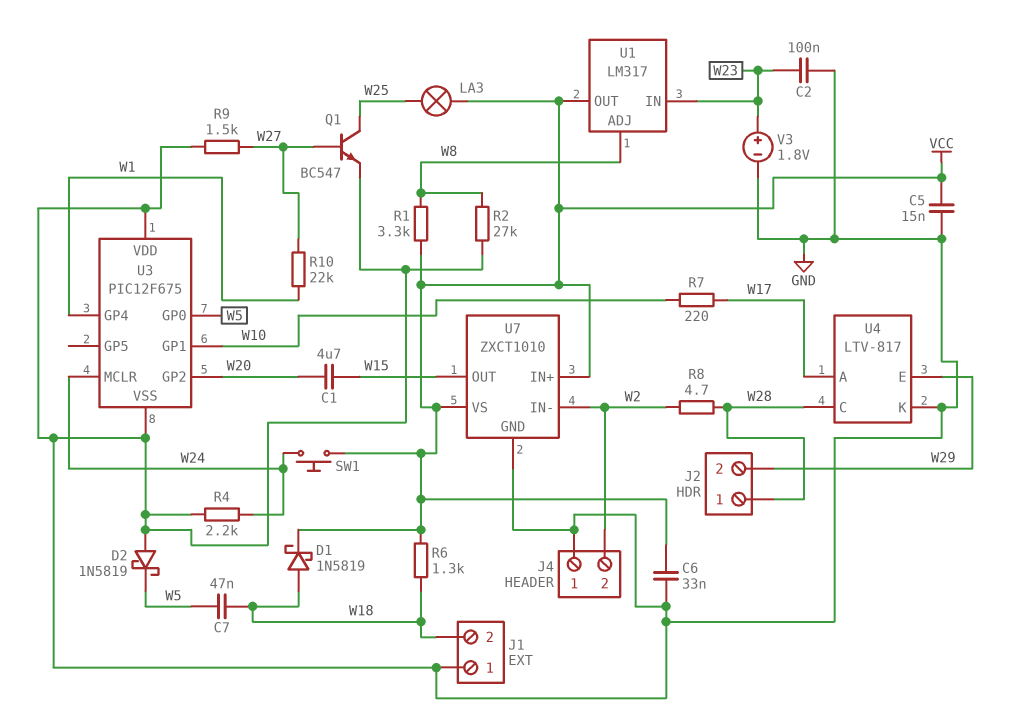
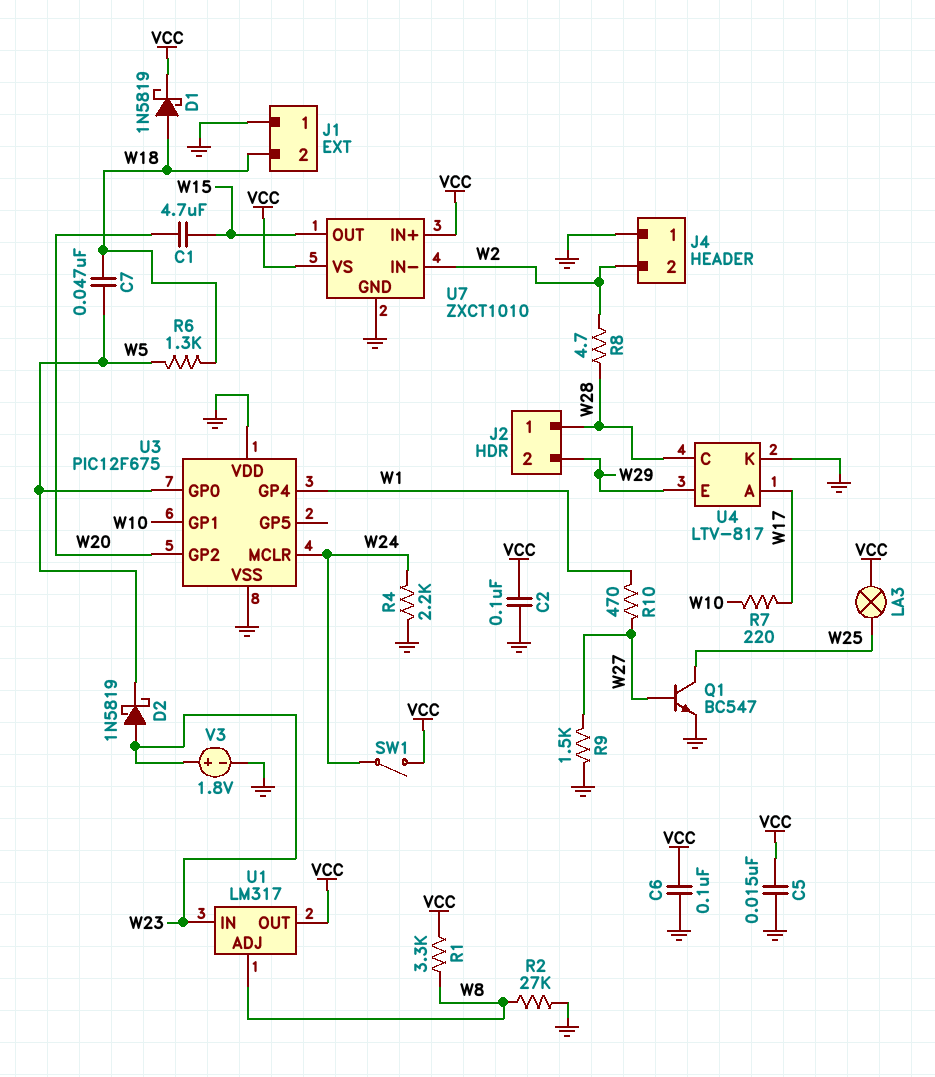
C2: 100nF (GND, W23) -> 100nF (GND, VCC)
C6: 33nF (GND, VCC) -> 100nF (GND, VCC)
D2: schottky 1N5819 (A GND, K W5) -> schottky 1N5819 (A W23, K W5)
R6: 1.3k (VCC, W18) -> 1.3k (W5, W18)
R10: 22k (W1, W27) -> 470 (W1, W27)
SW1: button (VCC, W24) -> switch (VCC, W24)

